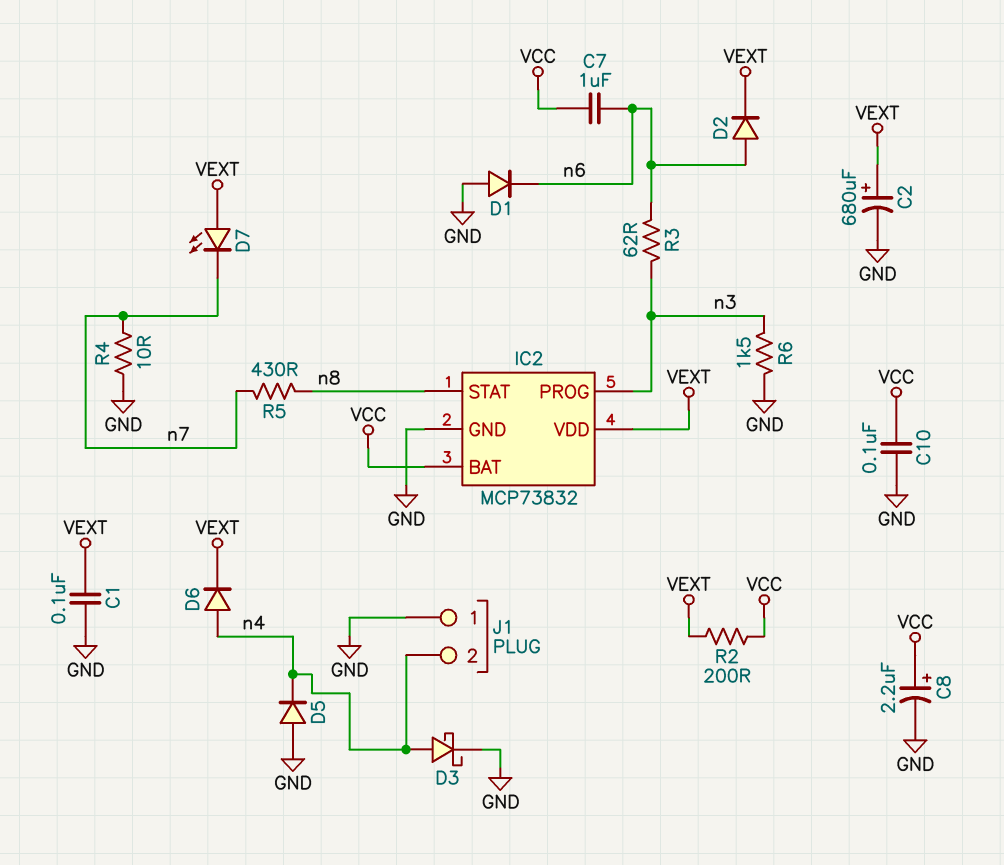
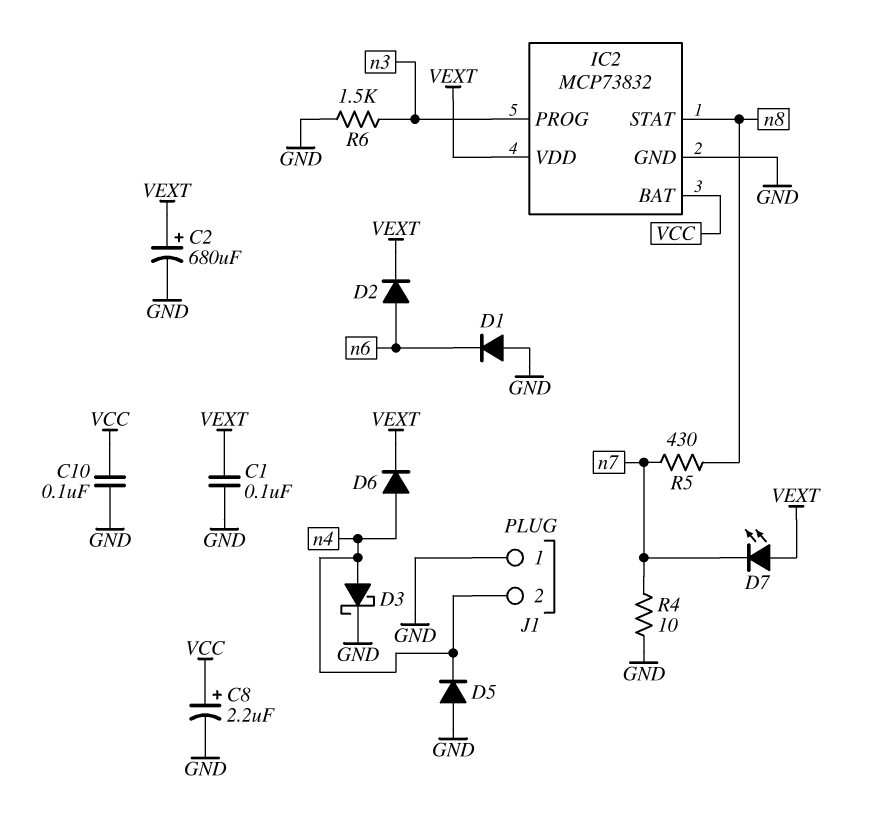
C7: 1uF (VCC, n6) -> none
R2: 200 (VCC, VEXT) -> none
R3: 62 (n3, n6) -> none

